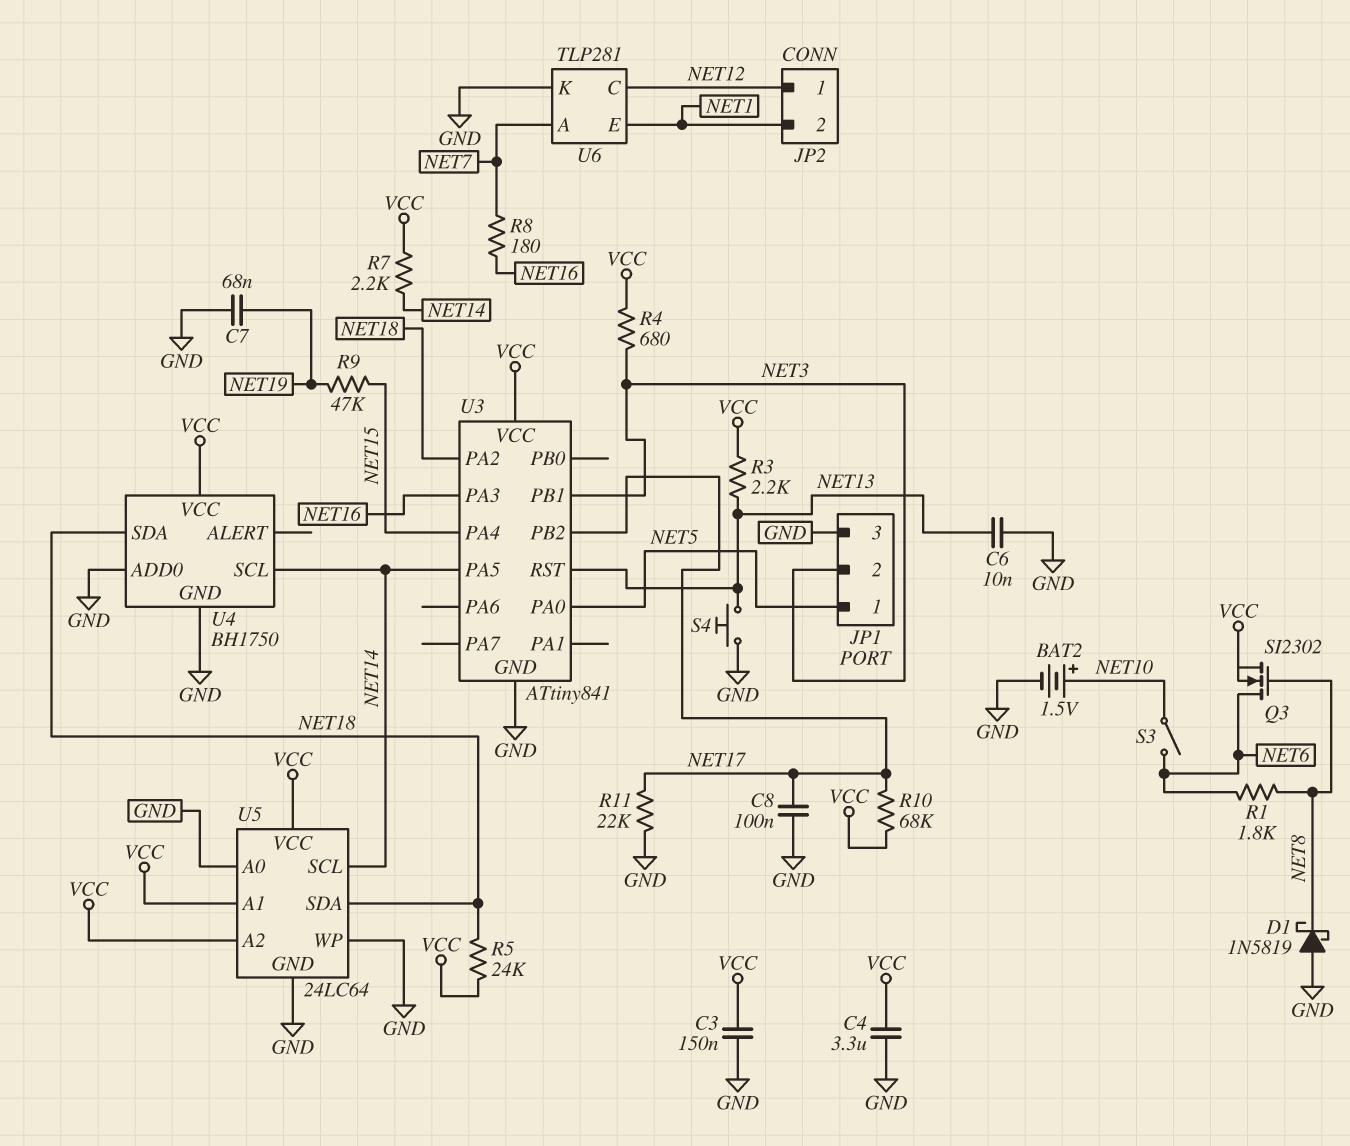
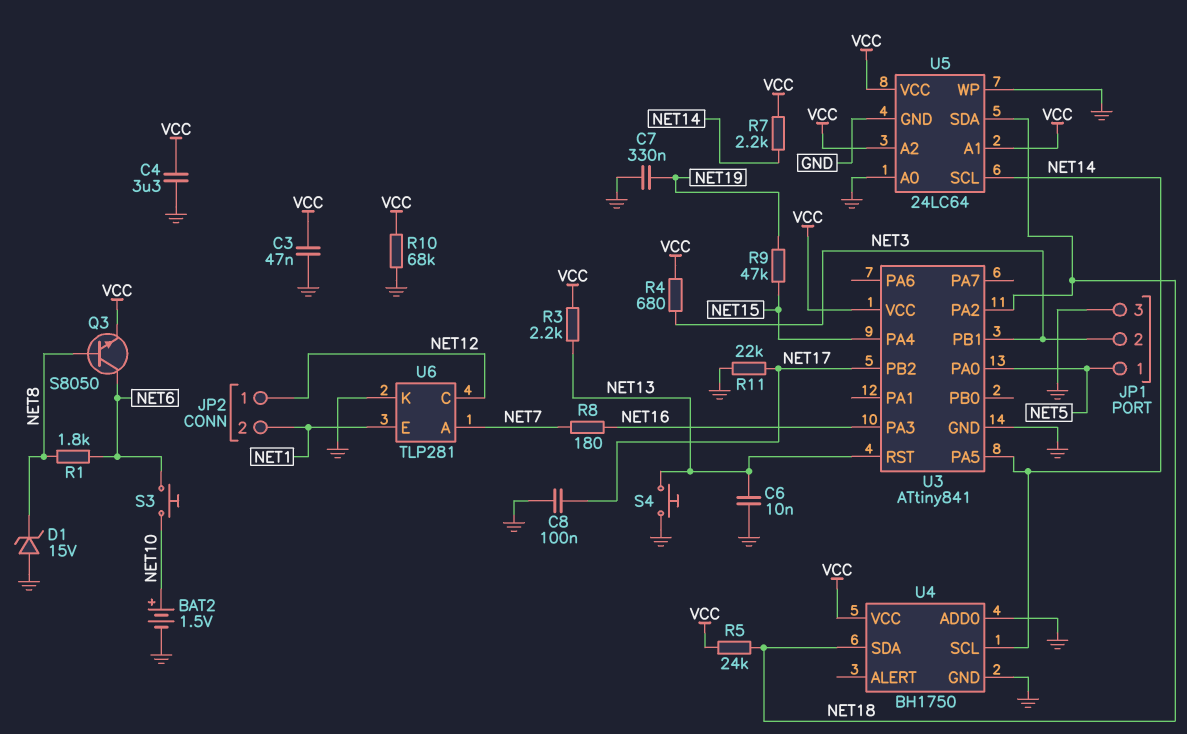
C3: 150nF (GND, VCC) -> 47nF (GND, VCC)
C7: 68nF (GND, NET19) -> 330nF (GND, NET19)
D1: schottky 1N5819 (A GND, K NET8) -> zener 15V (A GND, K NET8)
Q3: NMOS SI2302 (G NET8, D NET6, S VCC) -> NPN S8050 (B NET8, C NET6, E VCC)
R10: 68k (NET17, VCC) -> 68k (GND, VCC)
S3: switch (NET6, NET10) -> button (NET6, NET10)

